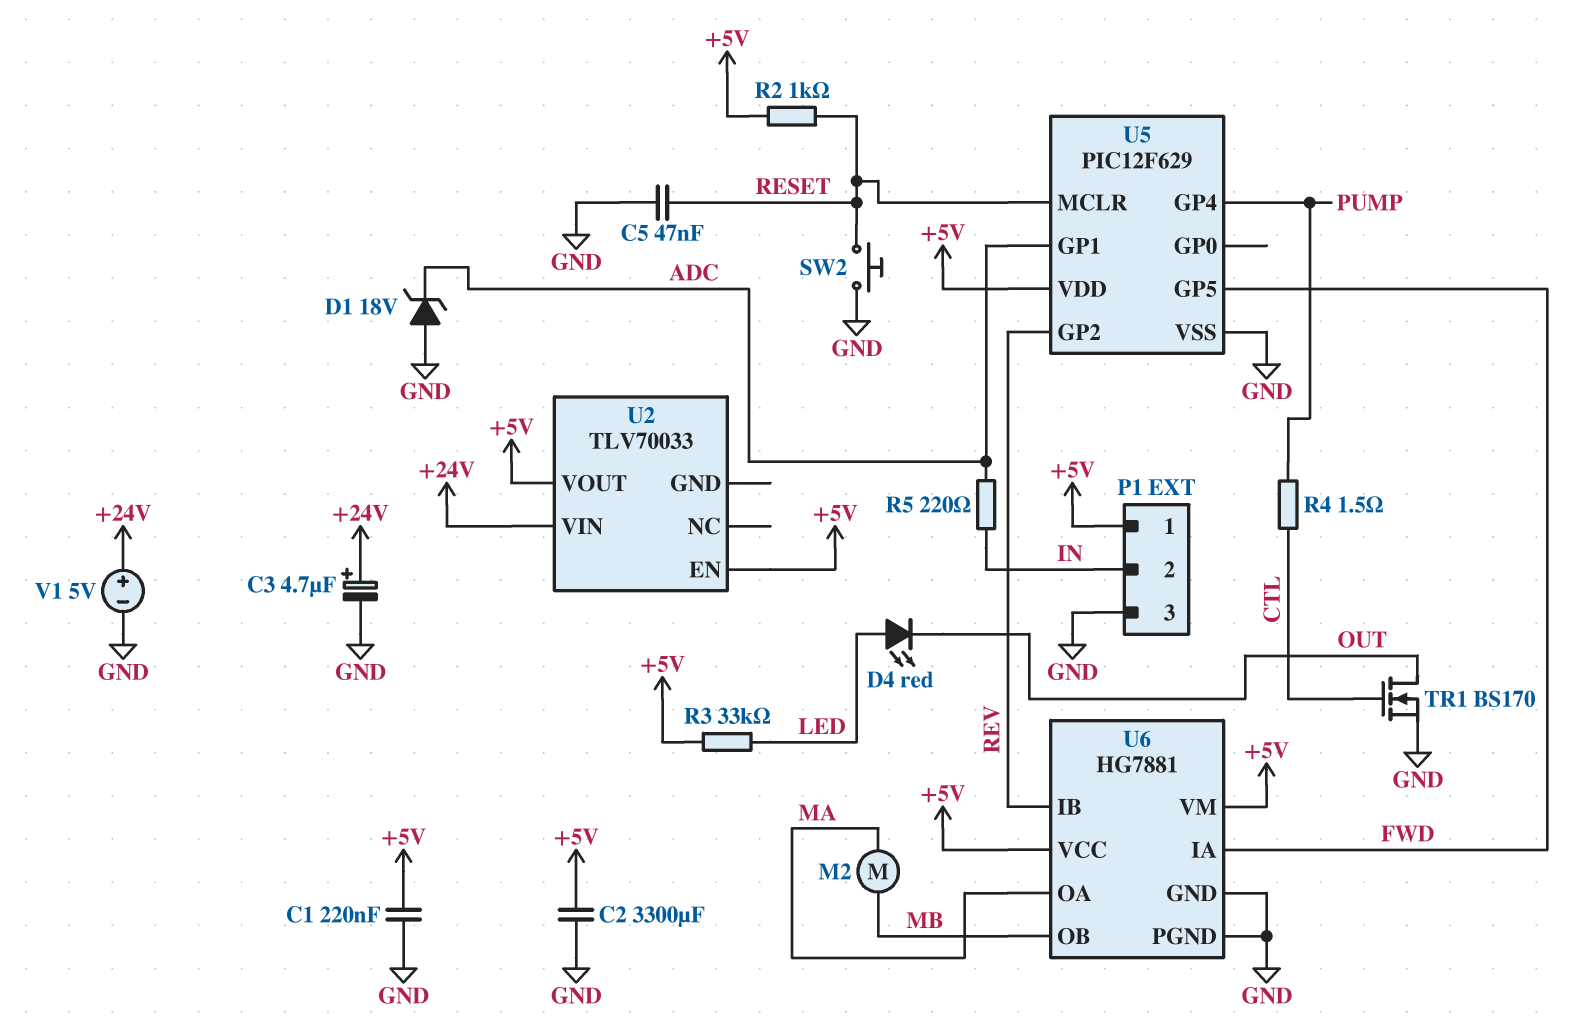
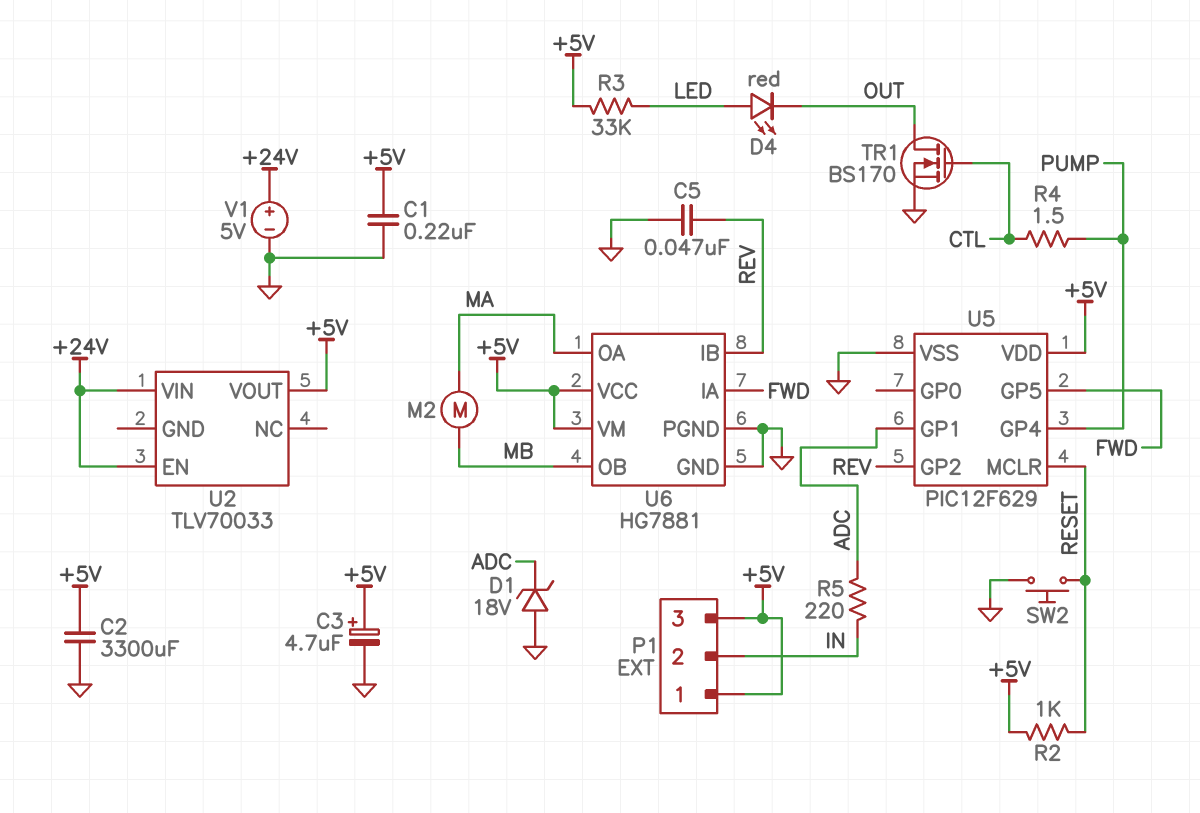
C3: 4.7uF (plus +24V, minus GND) -> 4.7uF (plus +5V, minus GND)
C5: 47nF (GND, RESET) -> 47nF (GND, REV)
P1 pin 3: GND -> +5V
U2 pin EN: +5V -> +24V

